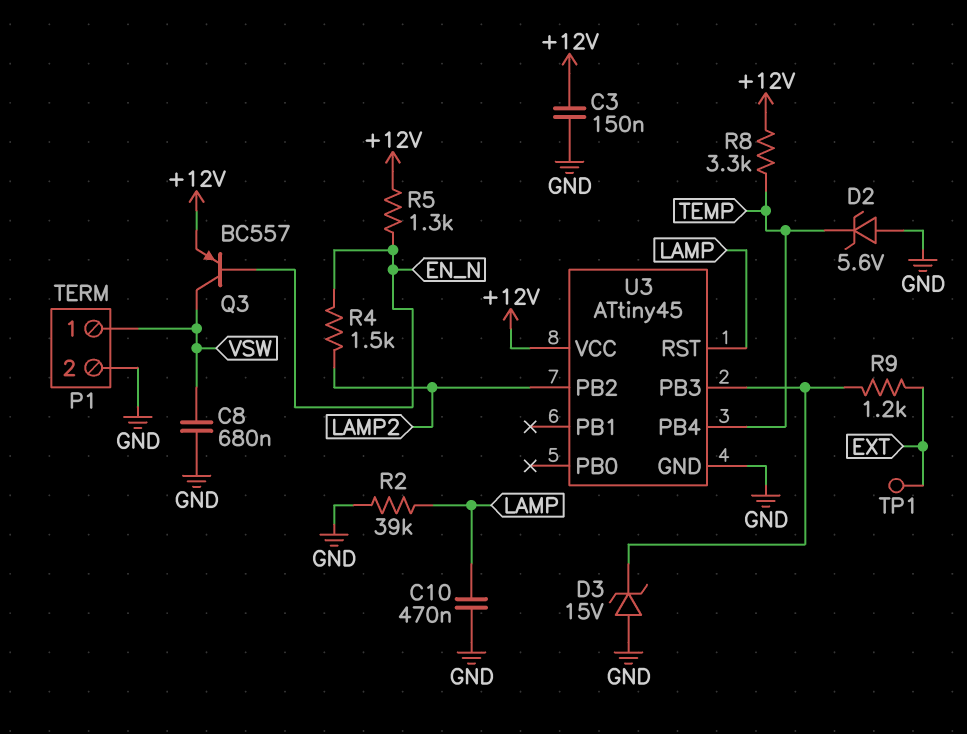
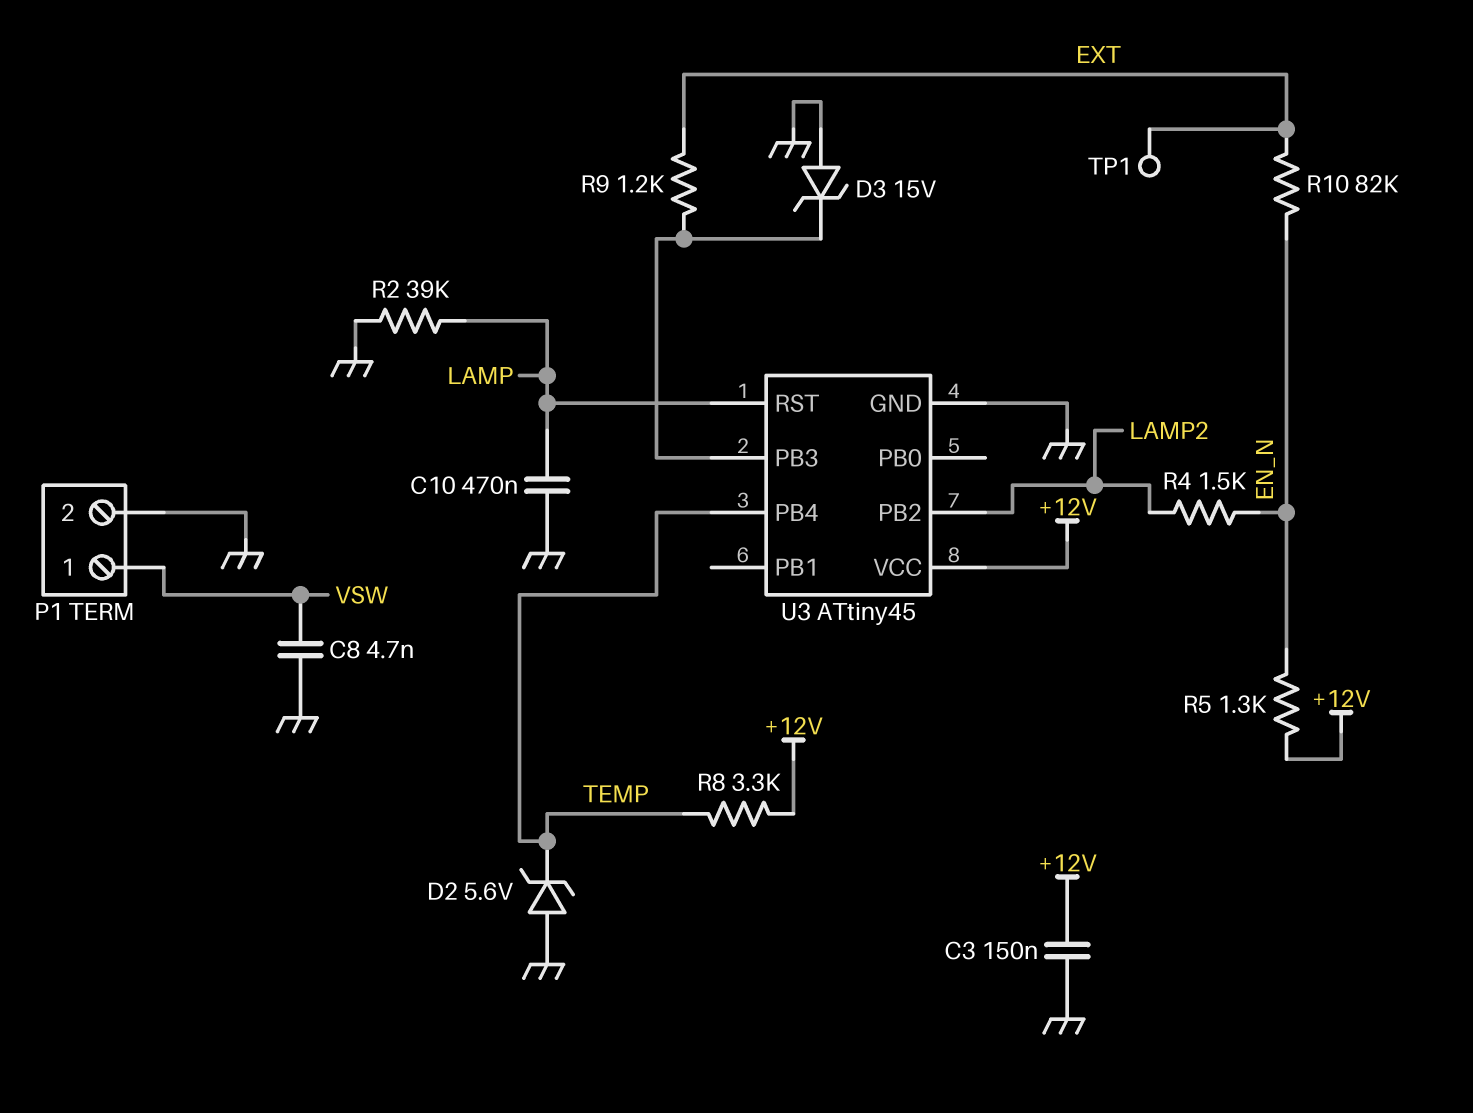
C8: 680nF (GND, VSW) -> 4.7nF (GND, VSW)
Q3: PNP BC557 (B EN_N, C VSW, E +12V) -> none
R10: none -> 82k (EN_N, EXT)

